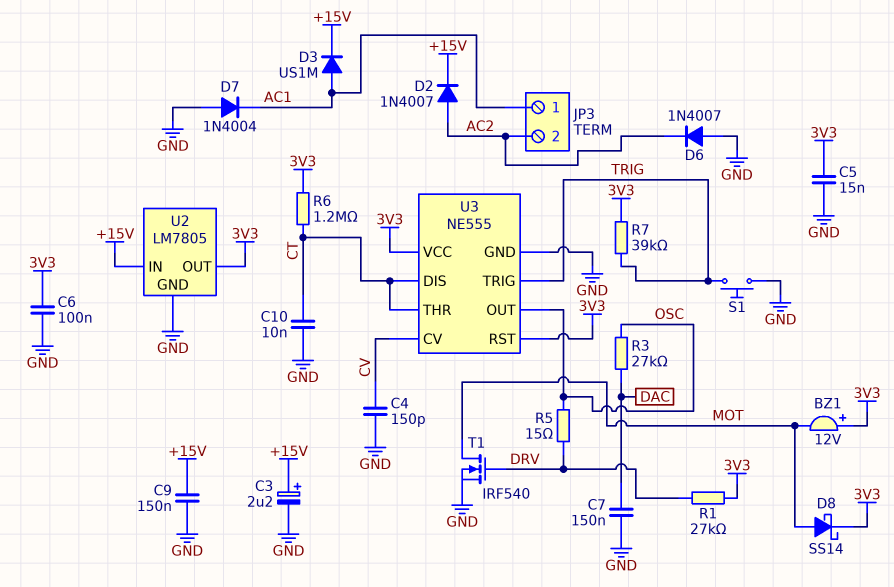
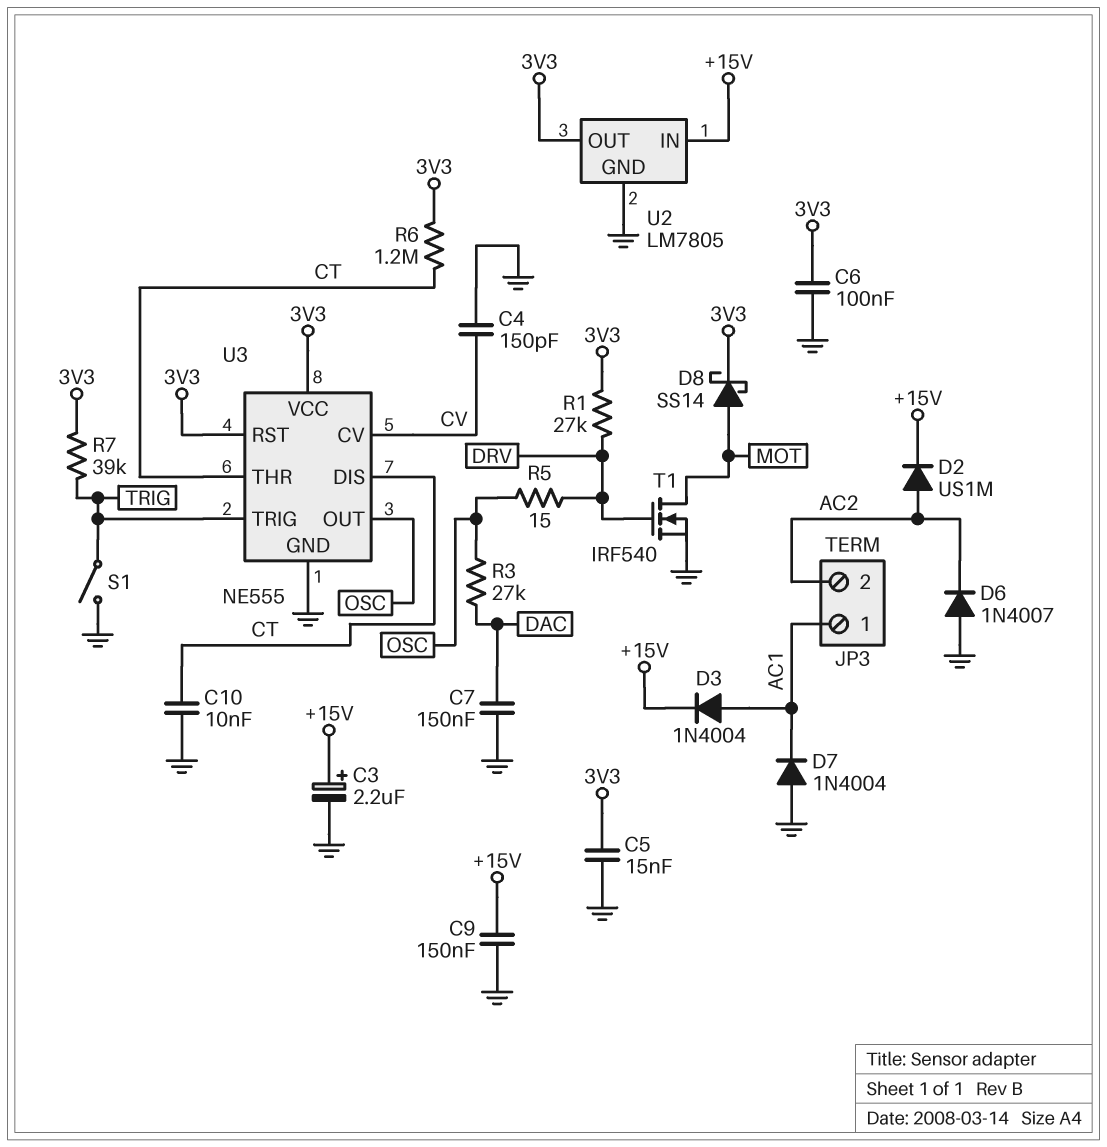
BZ1: buzzer 12V (plus 3V3, minus MOT) -> none
D2: diode 1N4007 (A AC2, K +15V) -> diode US1M (A AC2, K +15V)
D3: diode US1M (A AC1, K +15V) -> diode 1N4004 (A AC1, K +15V)
S1: button (GND, TRIG) -> switch (GND, TRIG)

